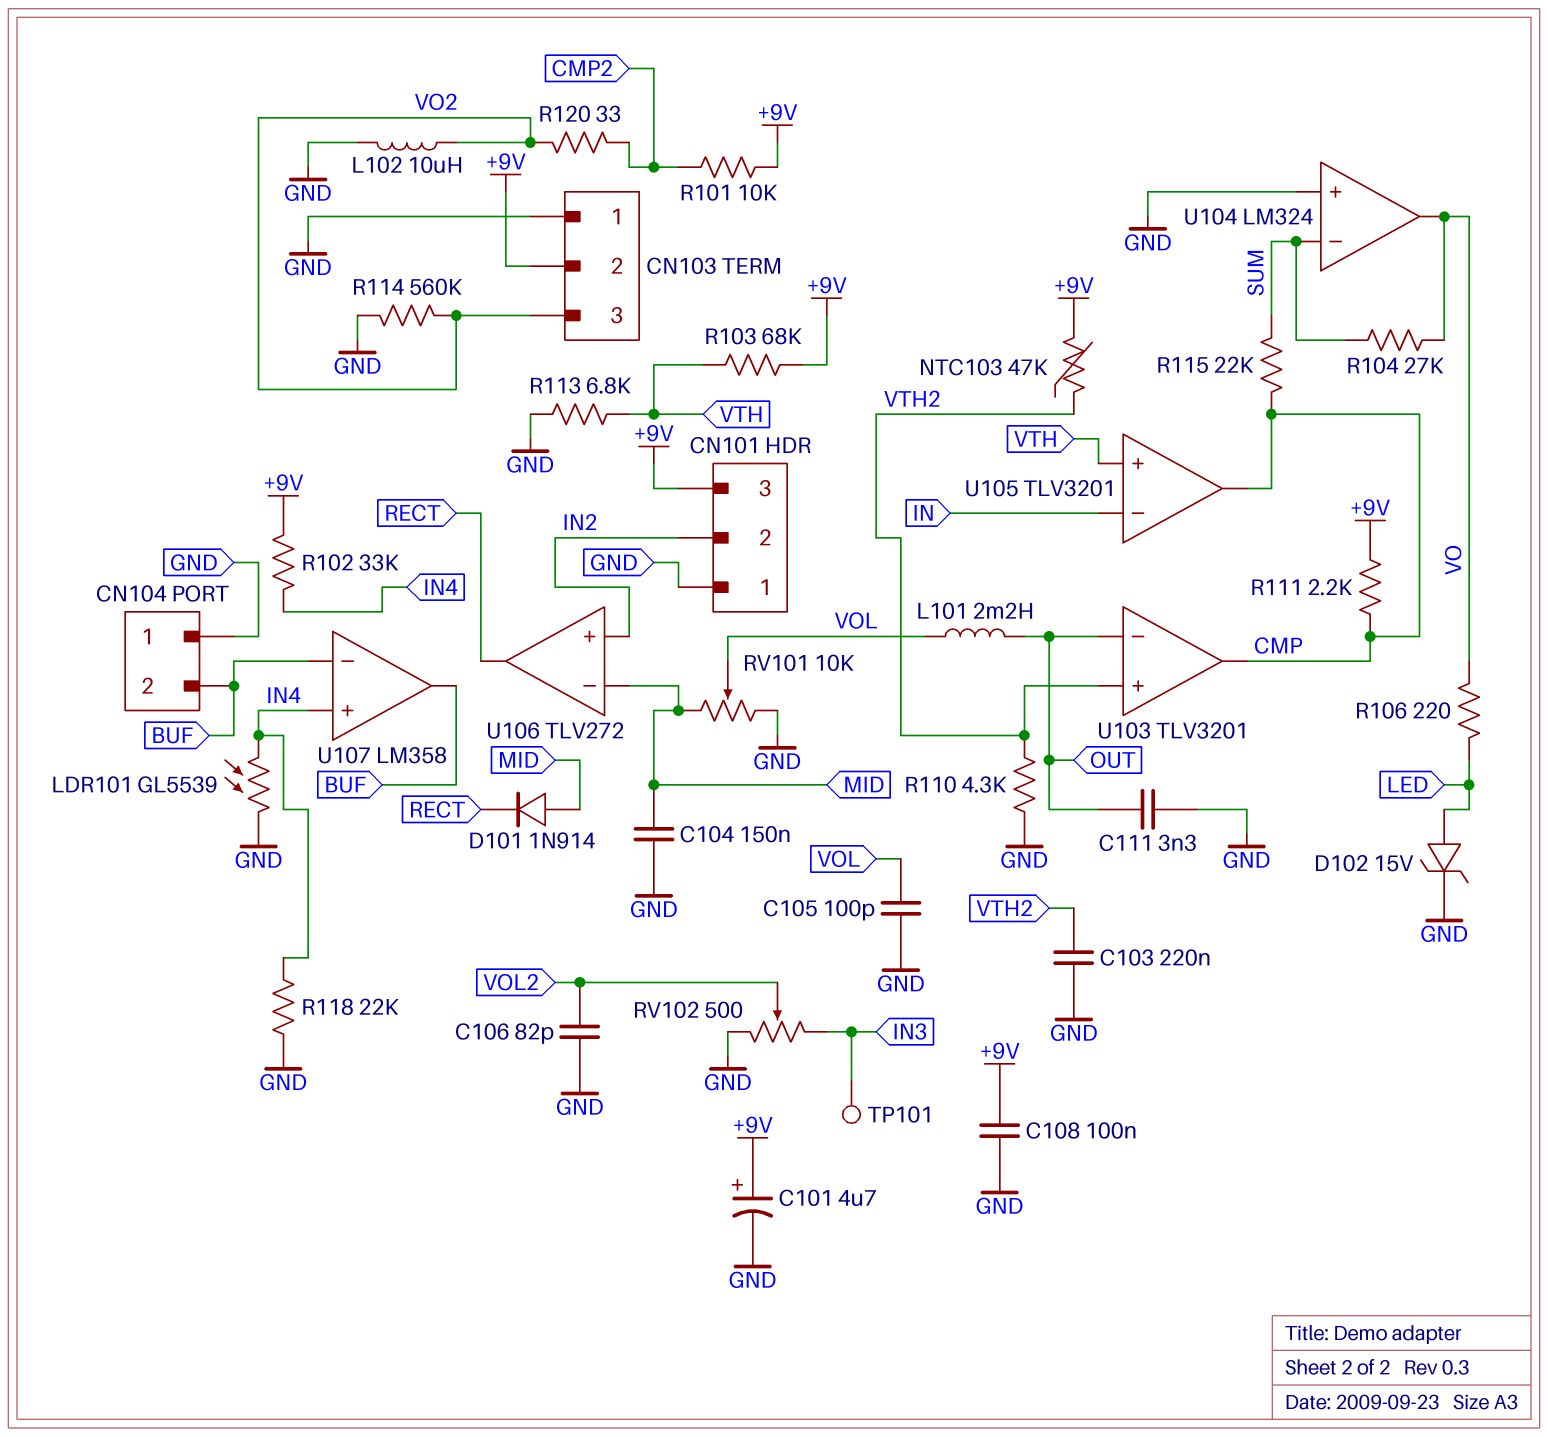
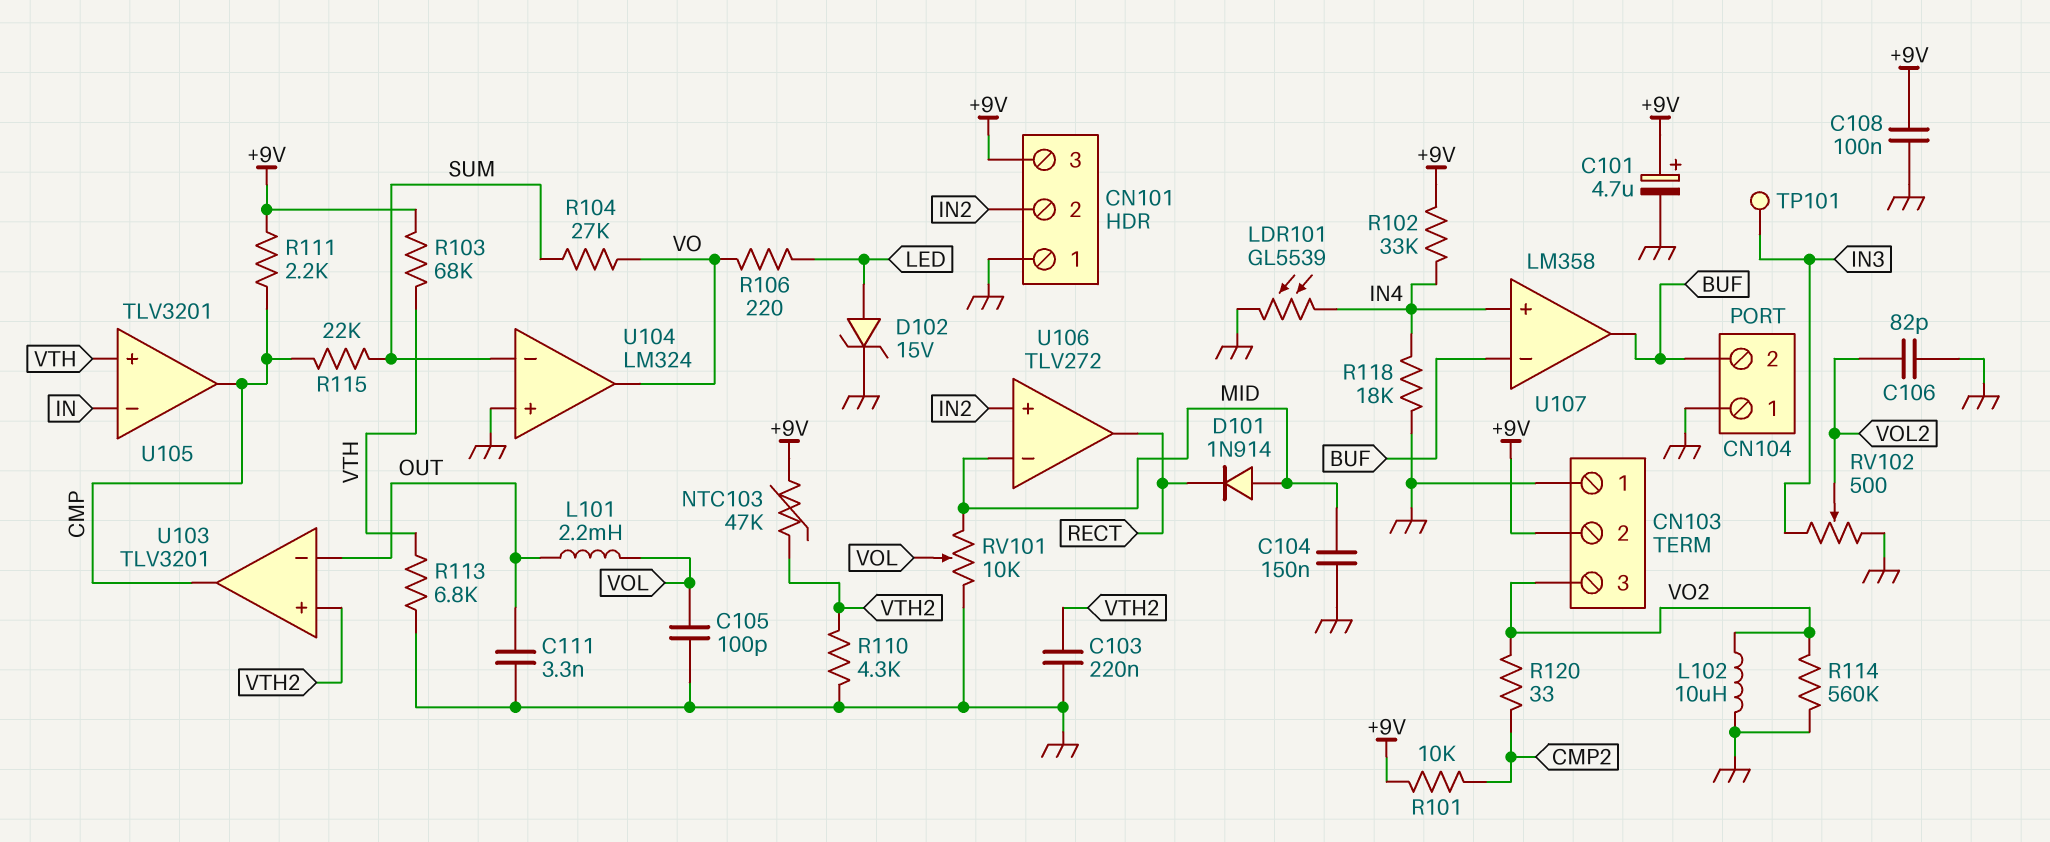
R118: 22k (GND, IN4) -> 18k (GND, IN4)

